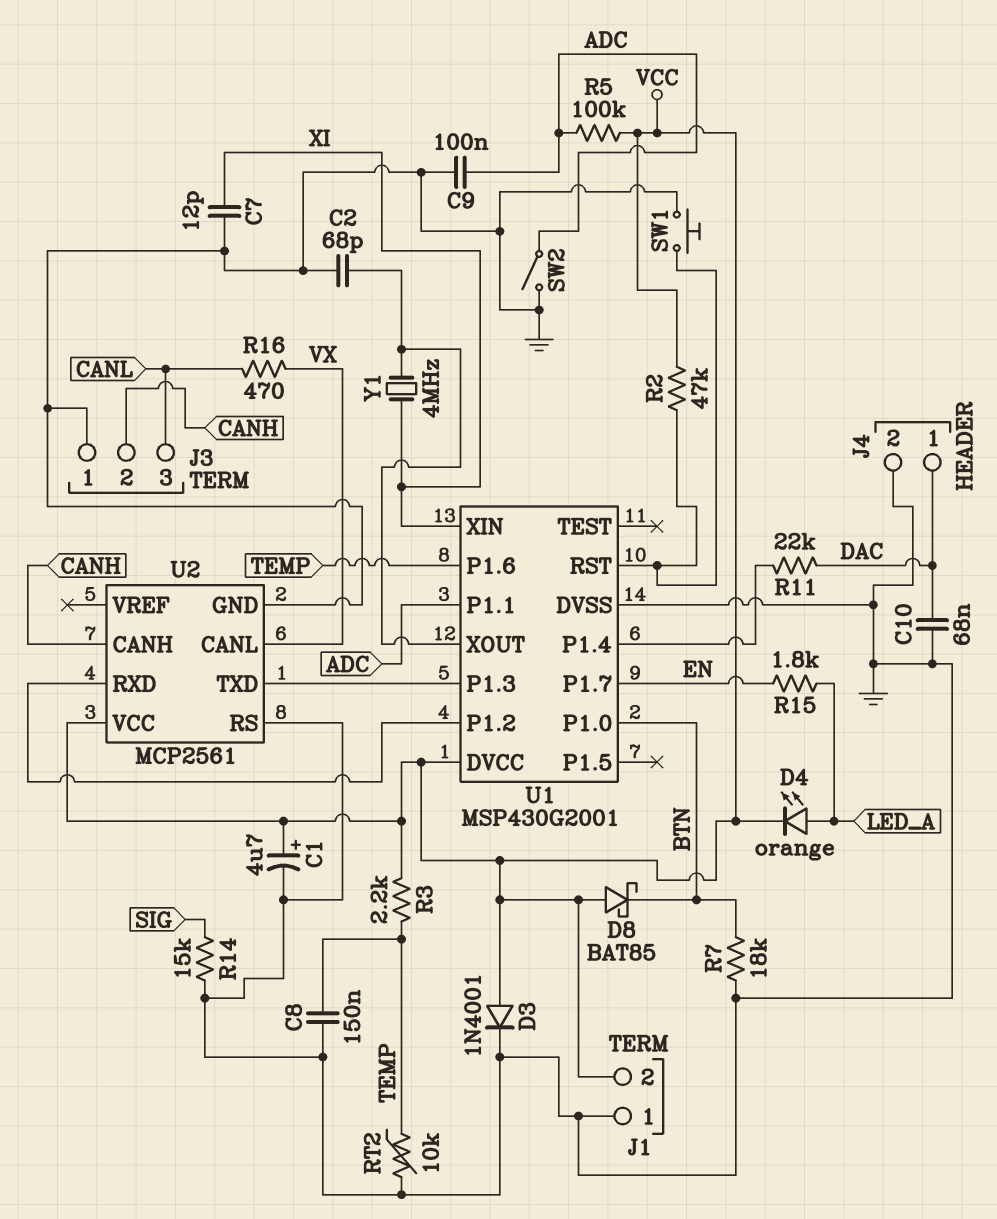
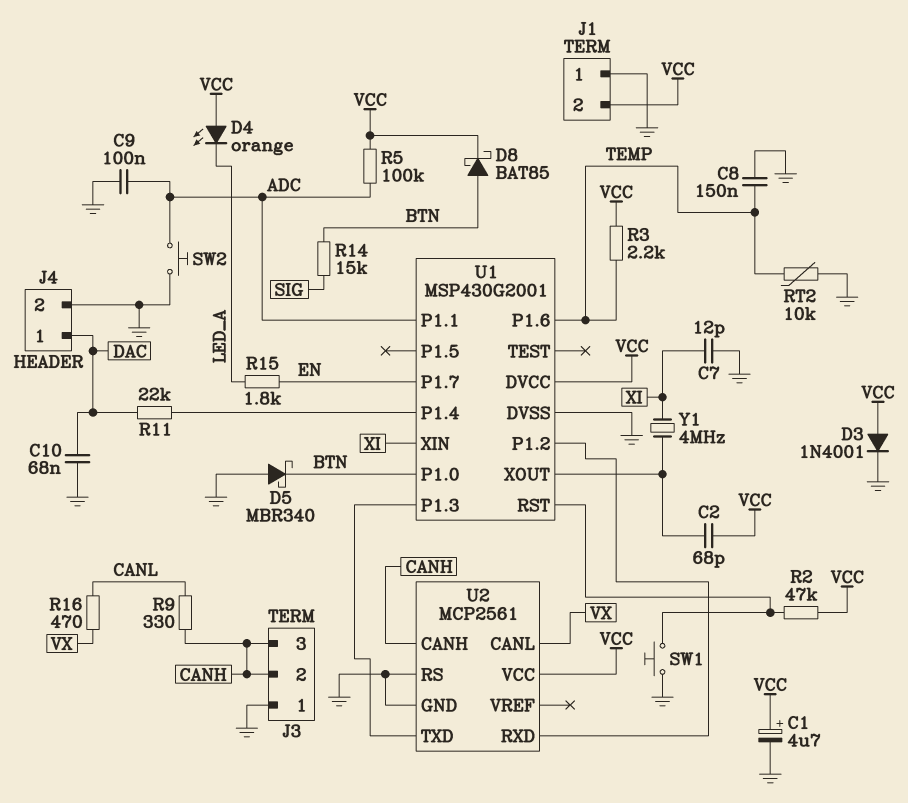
C2: 68pF (GND, U1/XOUT) -> 68pF (U1/XOUT, VCC)
D4: LED orange (A LED_A, K VCC) -> LED orange (A VCC, K LED_A)
D5: none -> schottky MBR340 (A GND, K BTN)
D8: schottky BAT85 (A VCC, K BTN) -> schottky BAT85 (A BTN, K VCC)
J3 pin 3: CANL -> CANH
R7: 18k (BTN, GND) -> none
R9: none -> 330 (CANH, CANL)
R14: 15k (GND, SIG) -> 15k (BTN, SIG)
SW2: switch (ADC, GND) -> button (ADC, GND)

